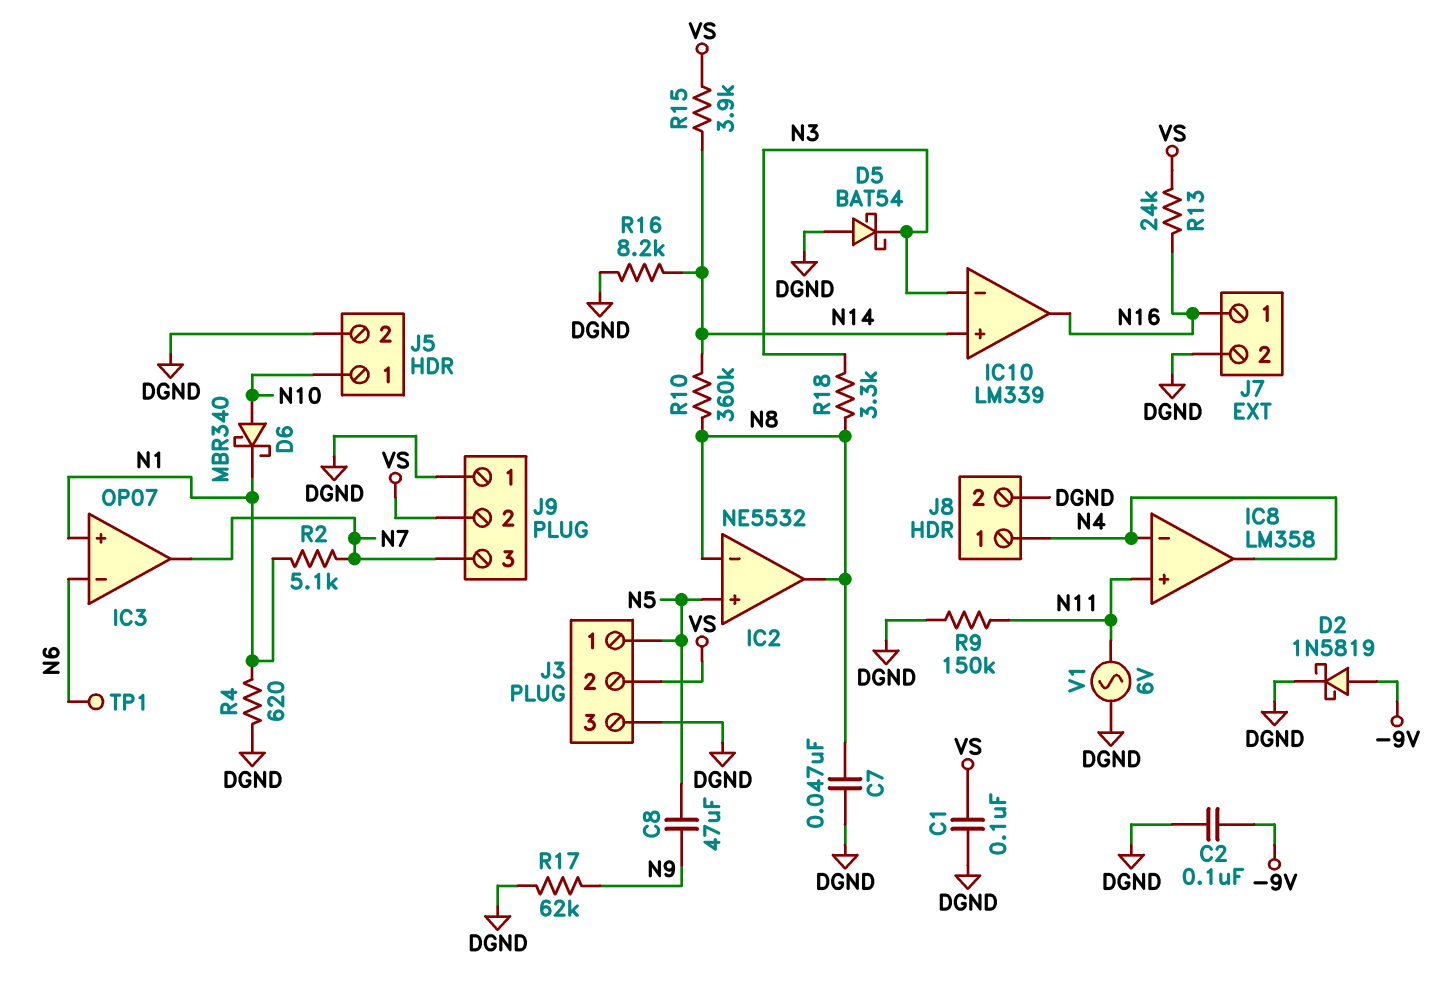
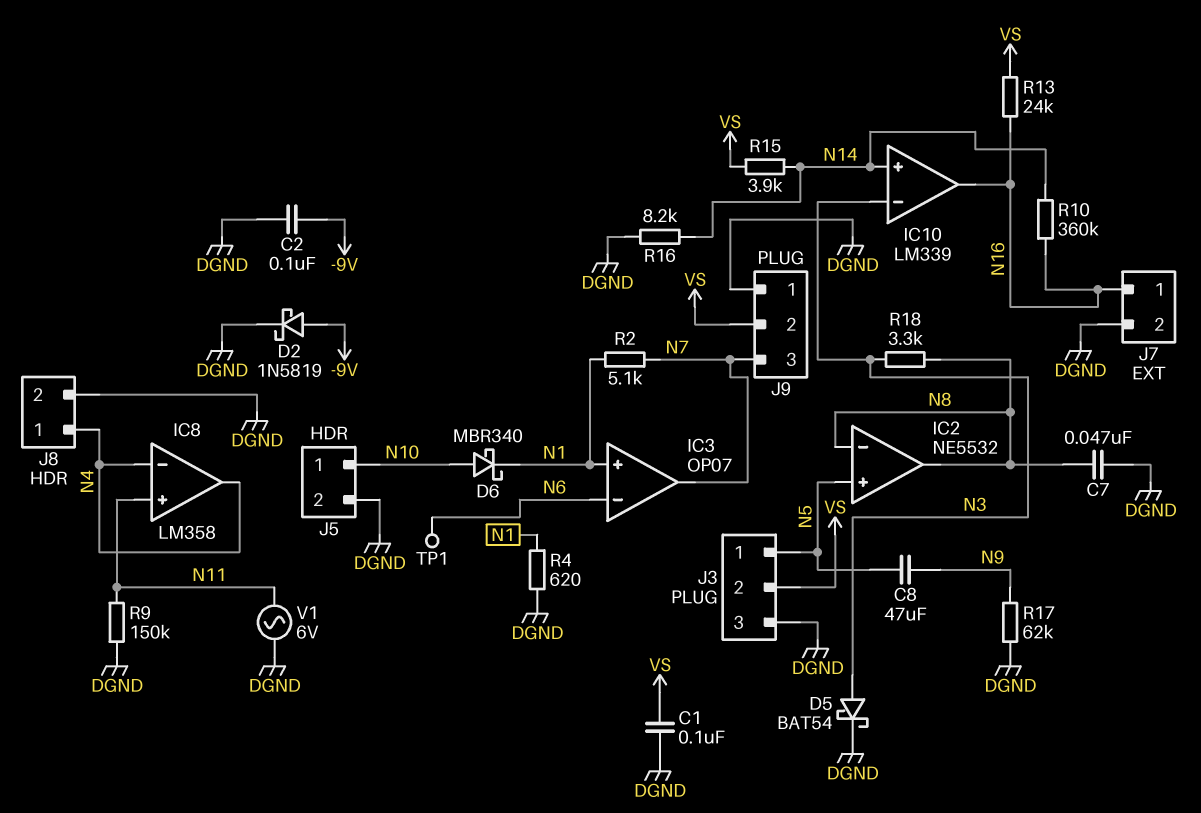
D5: schottky BAT54 (A DGND, K N3) -> schottky BAT54 (A N3, K DGND)
R10: 360k (N8, N14) -> 360k (N14, N16)

